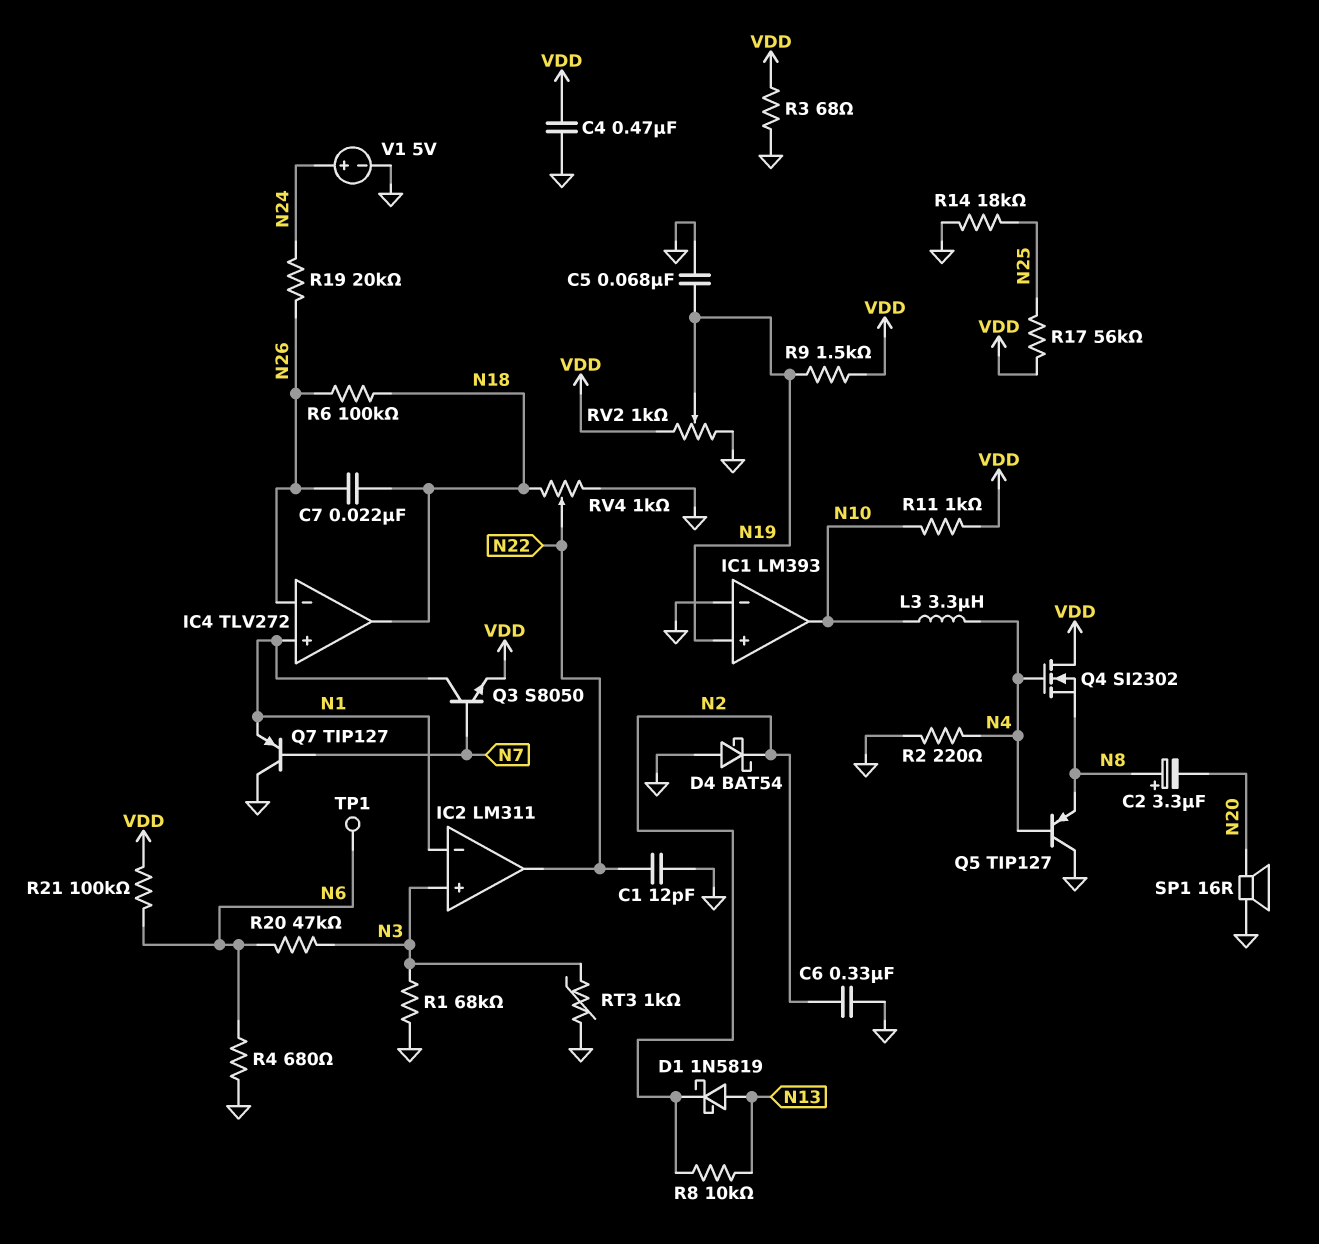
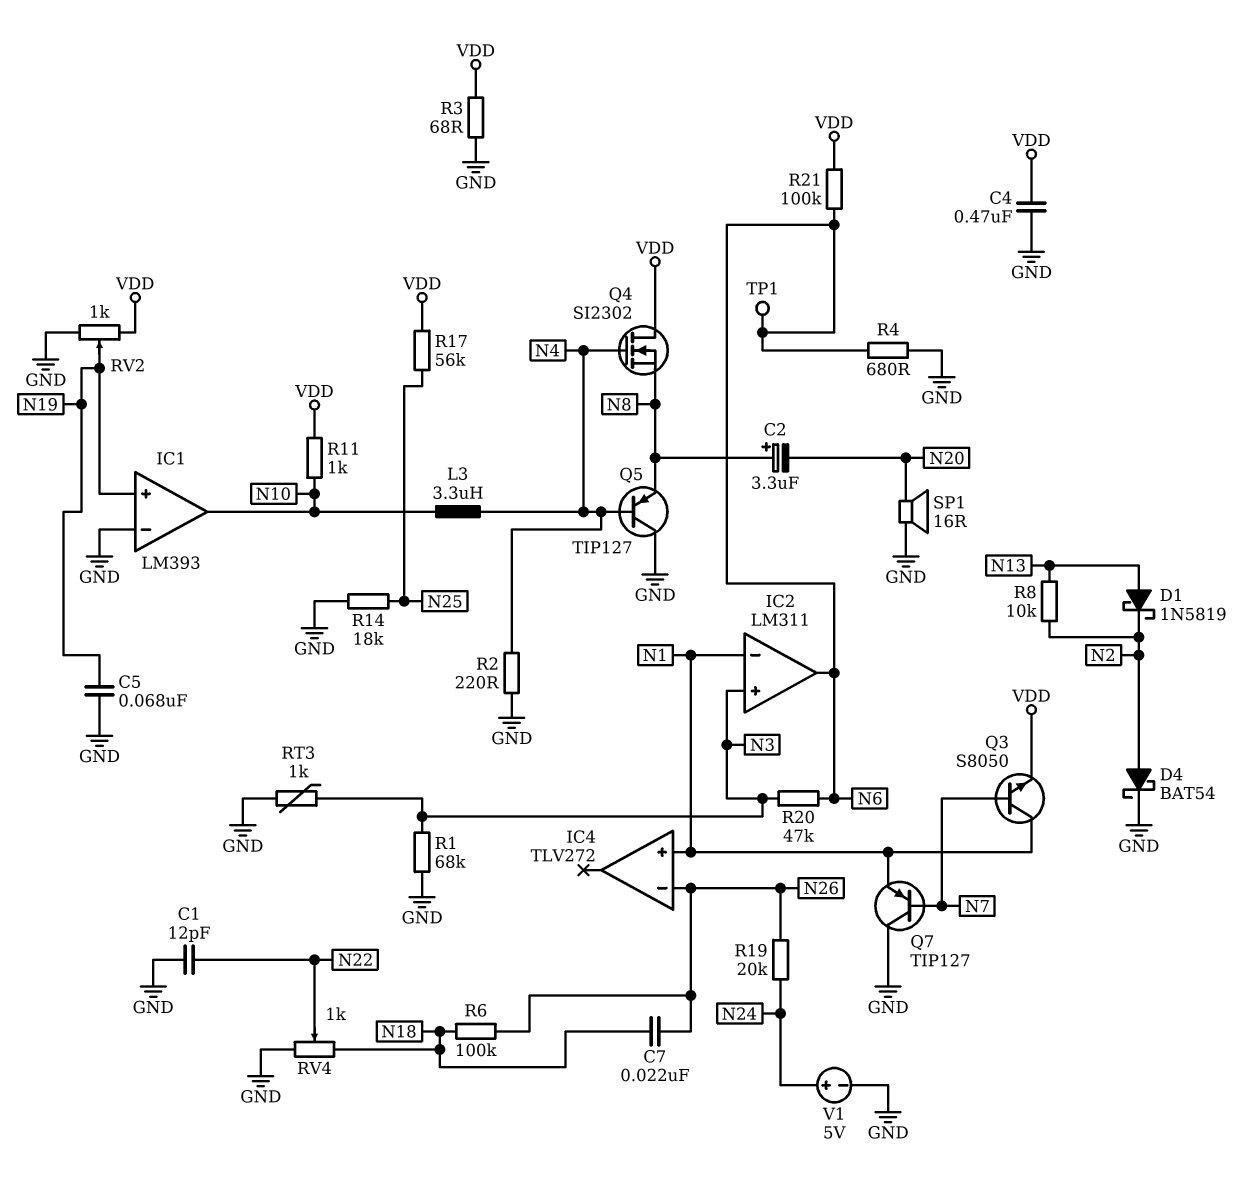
C6: 330nF (GND, N2) -> none
D4: schottky BAT54 (A GND, K N2) -> schottky BAT54 (A N2, K GND)
IC2 pin out: N22 -> N6
IC4 pin out: N18 -> none
R9: 1.5k (N19, VDD) -> none

